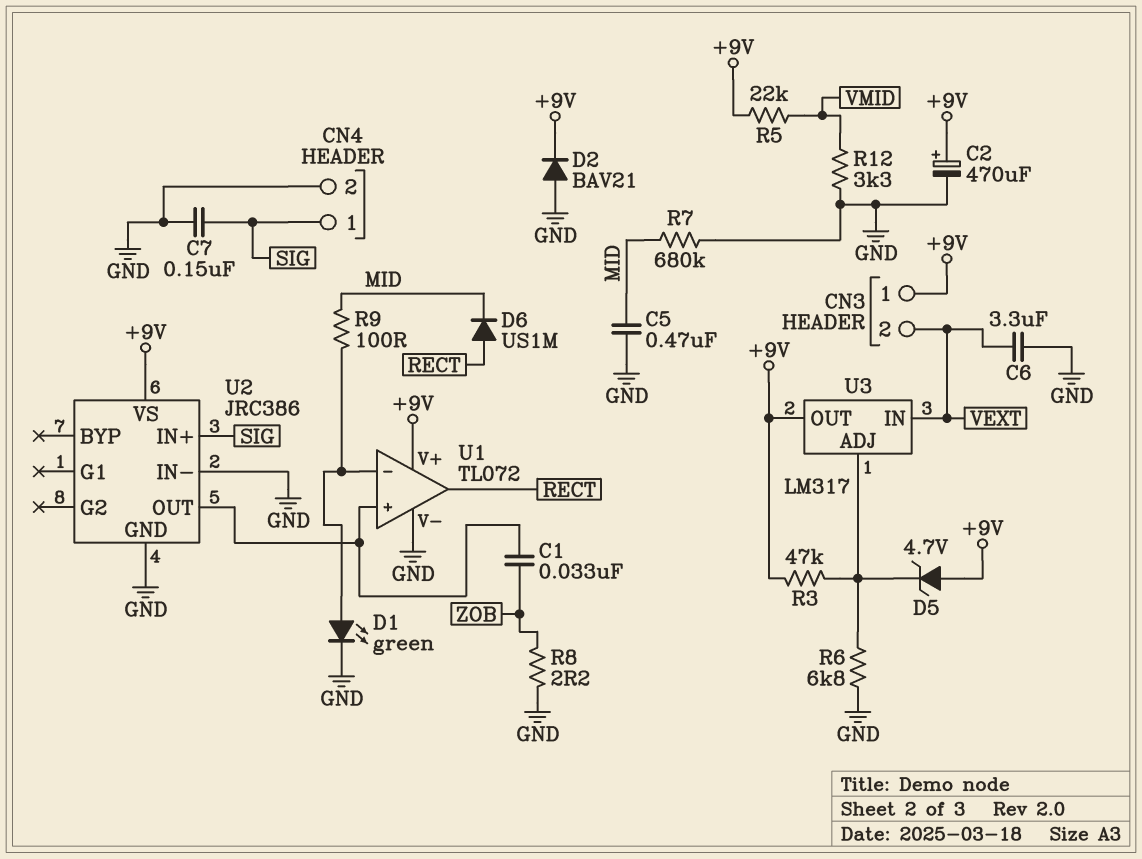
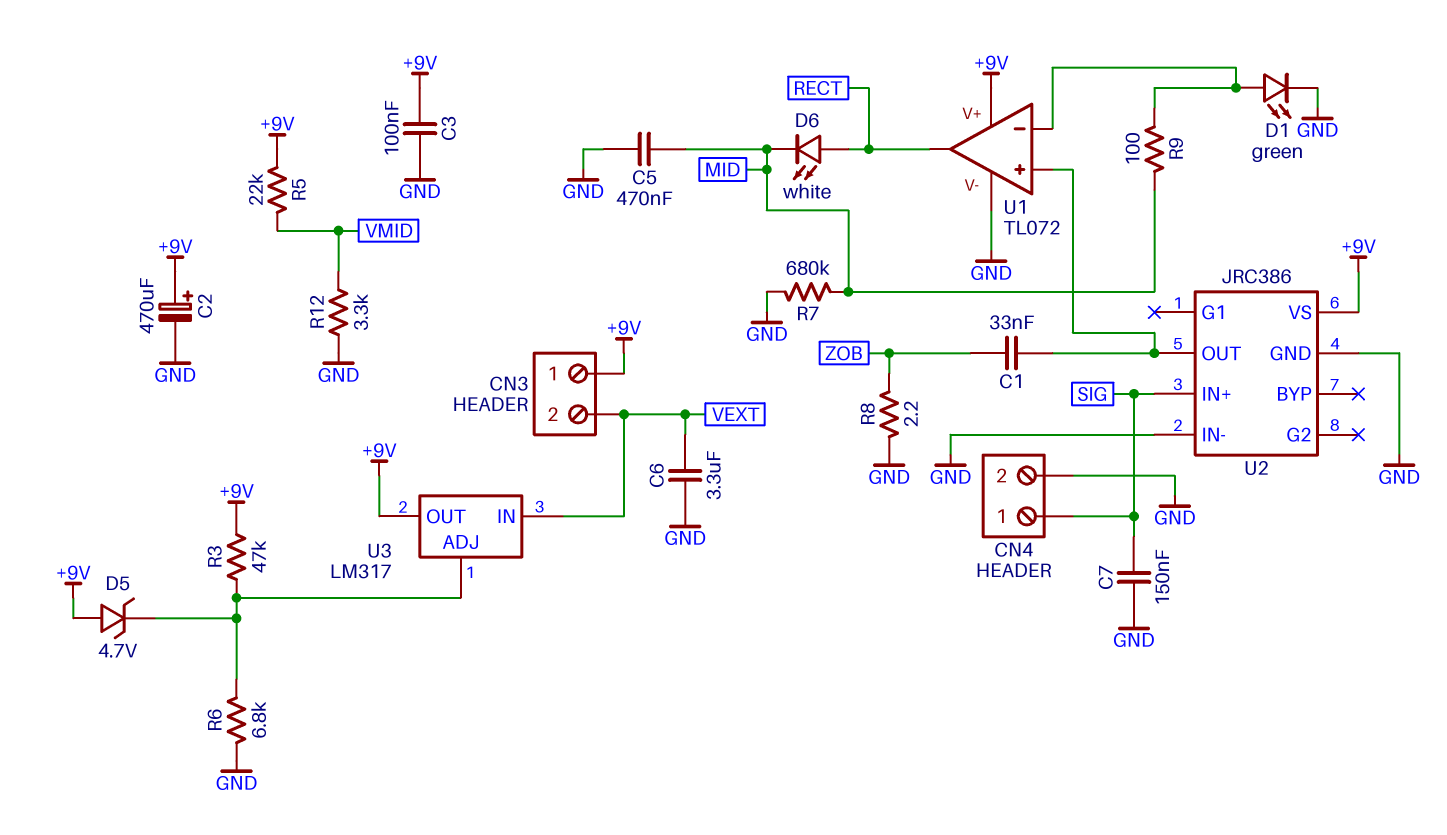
C3: none -> 100nF (+9V, GND)
D2: diode BAV21 (A GND, K +9V) -> none
D6: diode US1M (A RECT, K MID) -> LED white (A RECT, K MID)

